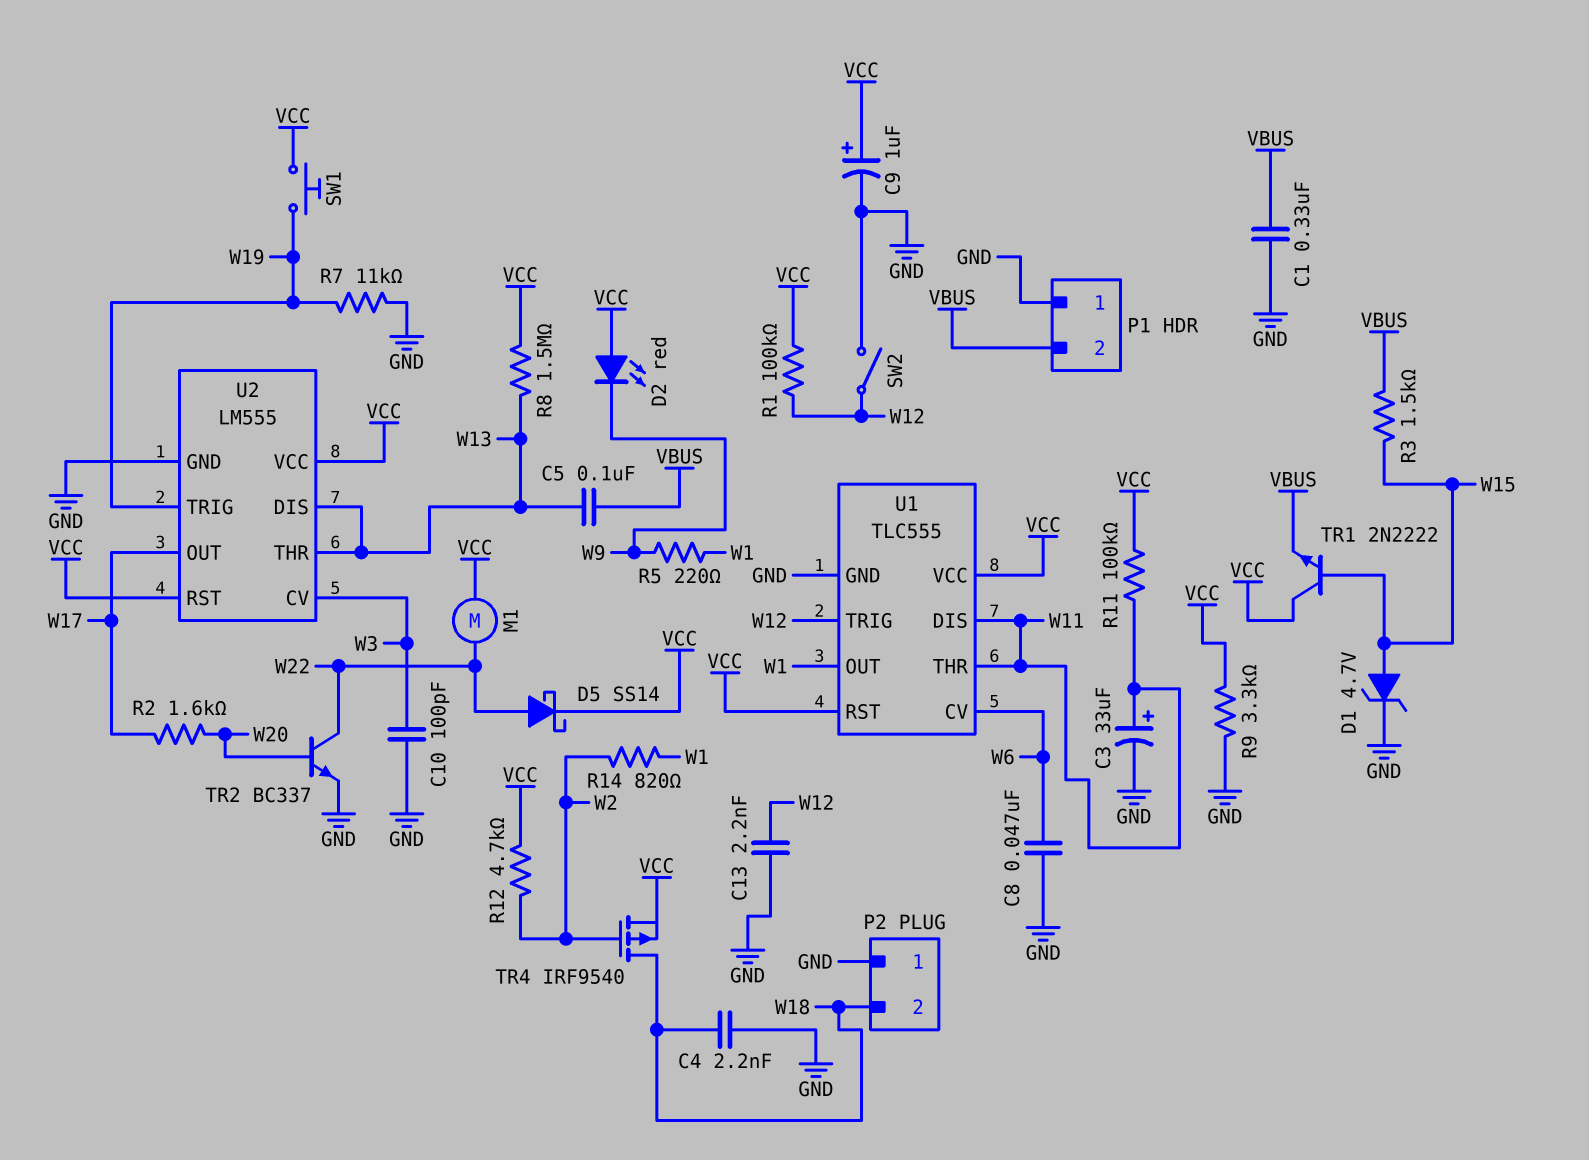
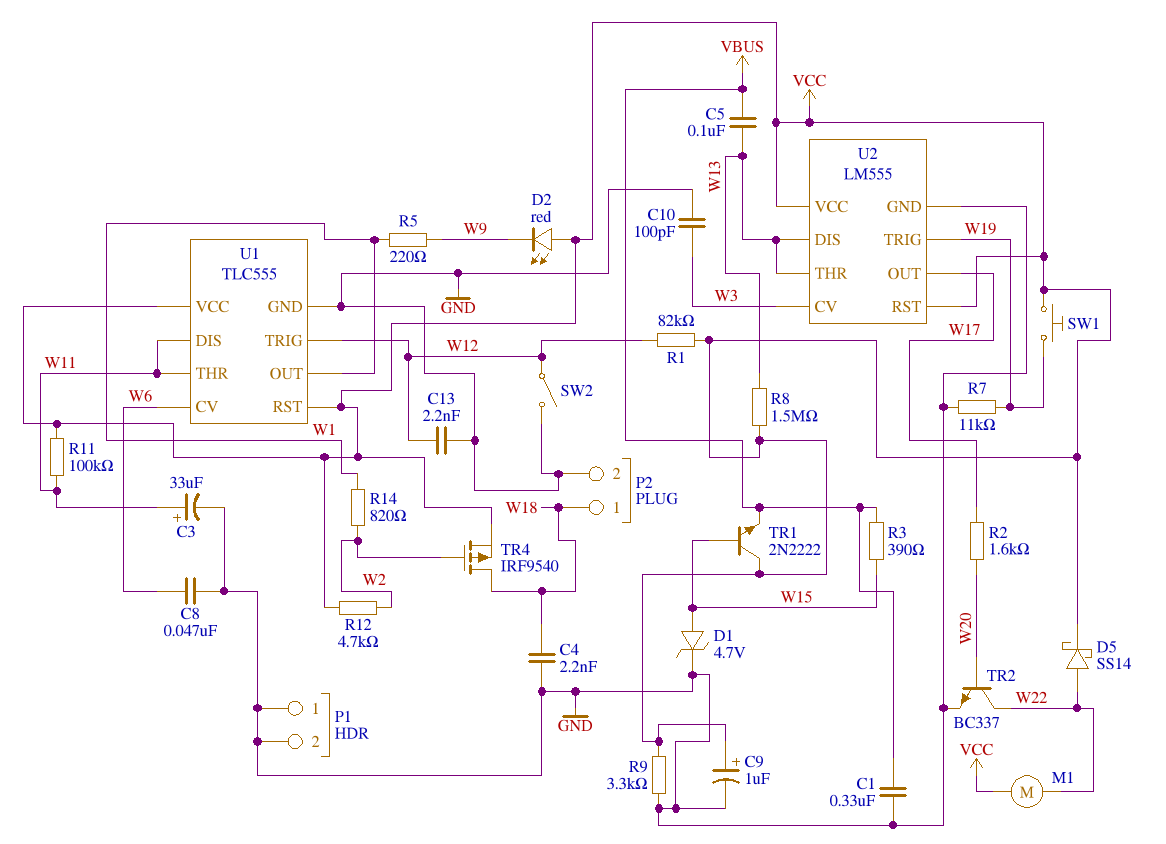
P1 pin 2: VBUS -> GND
P2 pin 1: GND -> W18
P2 pin 2: W18 -> GND
R1: 100k (VCC, W12) -> 82k (VCC, W12)
R3: 1.5k (VBUS, W15) -> 390 (VBUS, W15)

